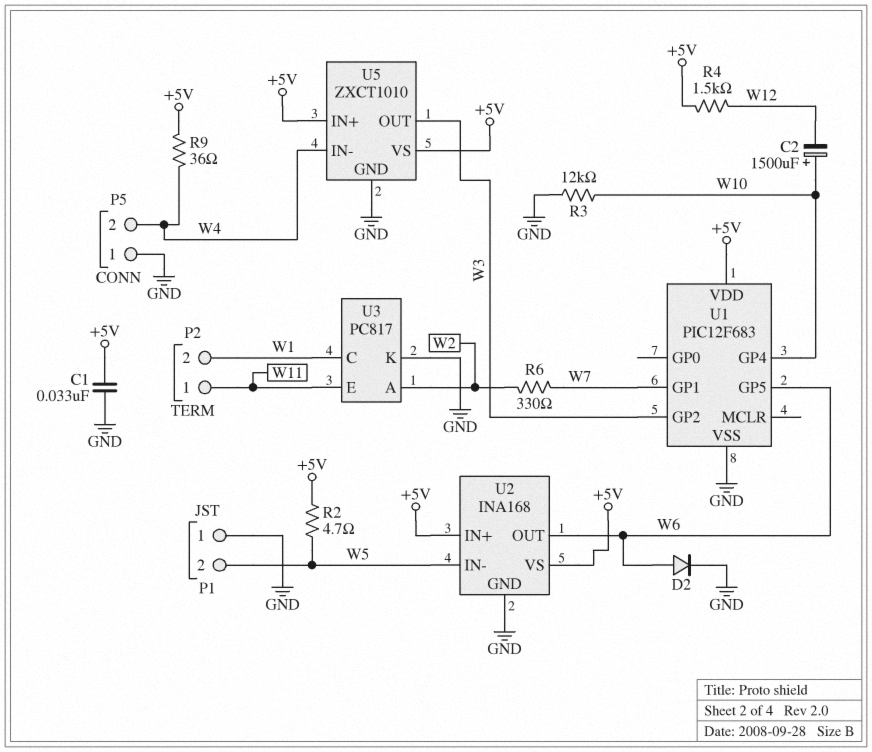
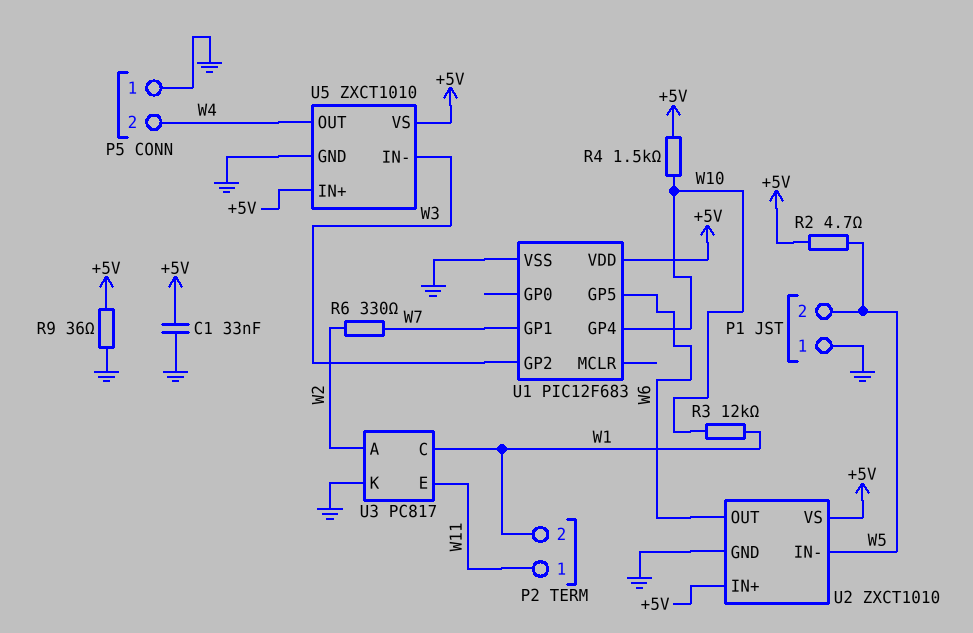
C2: 1500uF (plus W10, minus W12) -> none
D2: diode (A W6, K GND) -> none
R3: 12k (GND, W10) -> 12k (W1, W10)
R4: 1.5k (+5V, W12) -> 1.5k (+5V, W10)
R9: 36 (+5V, W4) -> 36 (+5V, GND)
U2: INA168 -> ZXCT1010
U5 pin IN-: W4 -> W3
U5 pin OUT: W3 -> W4

